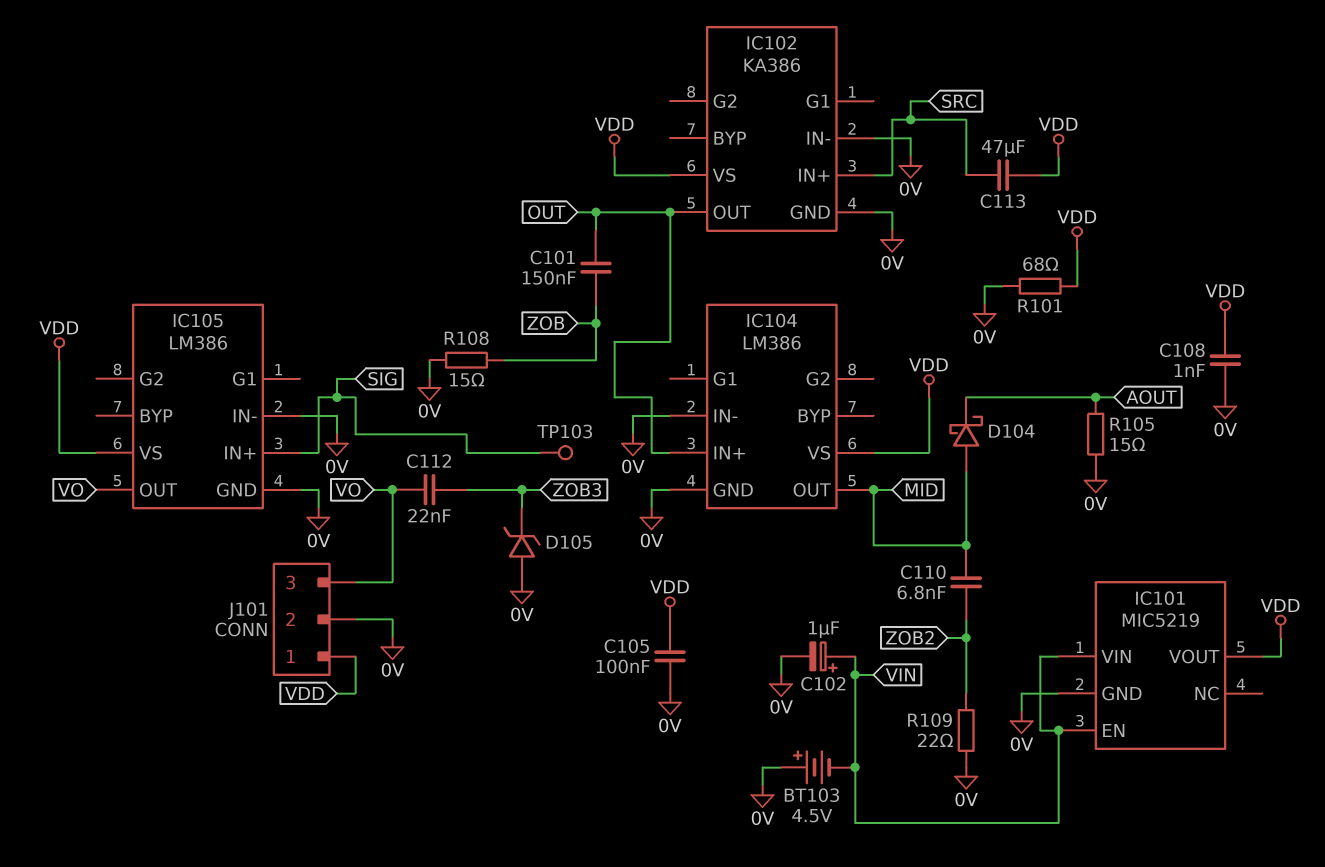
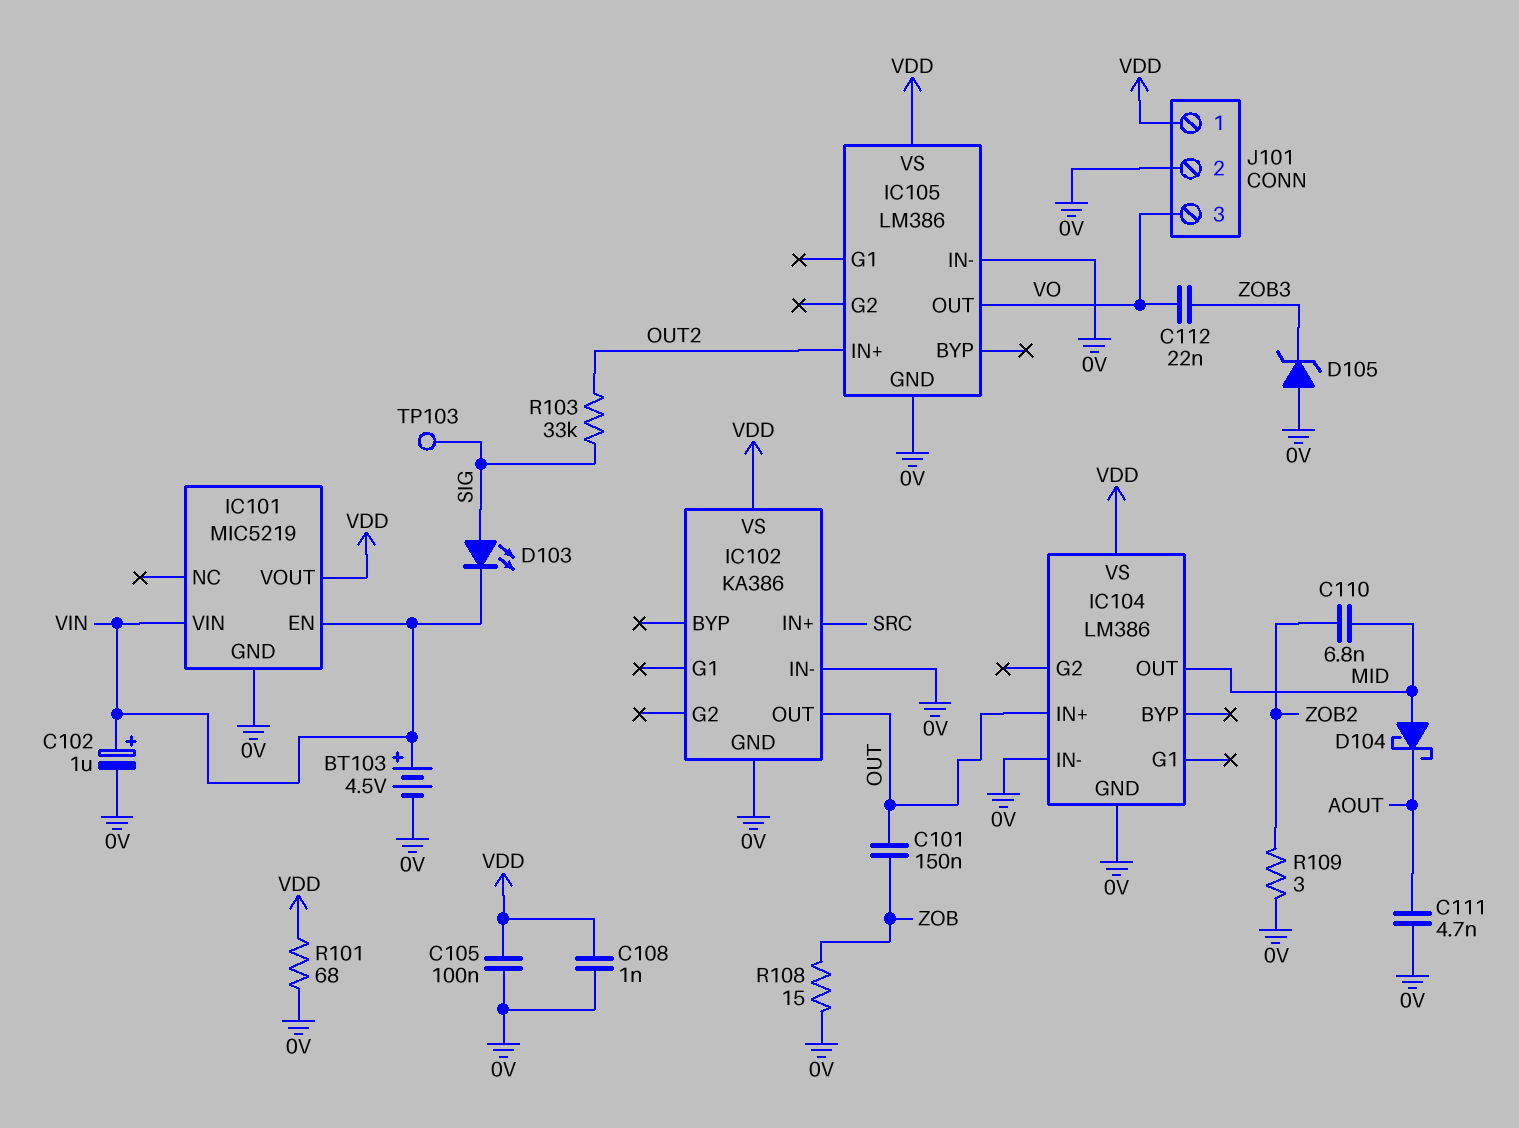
BT103: 4.5V (plus 0V, minus VIN) -> 4.5V (plus VIN, minus 0V)
C111: none -> 4.7nF (0V, AOUT)
C113: 47uF (SRC, VDD) -> none
D103: none -> LED (A SIG, K VIN)
IC105 pin IN+: SIG -> OUT2
R103: none -> 33k (OUT2, SIG)
R105: 15 (0V, AOUT) -> none
R109: 22 (0V, ZOB2) -> 3 (0V, ZOB2)

